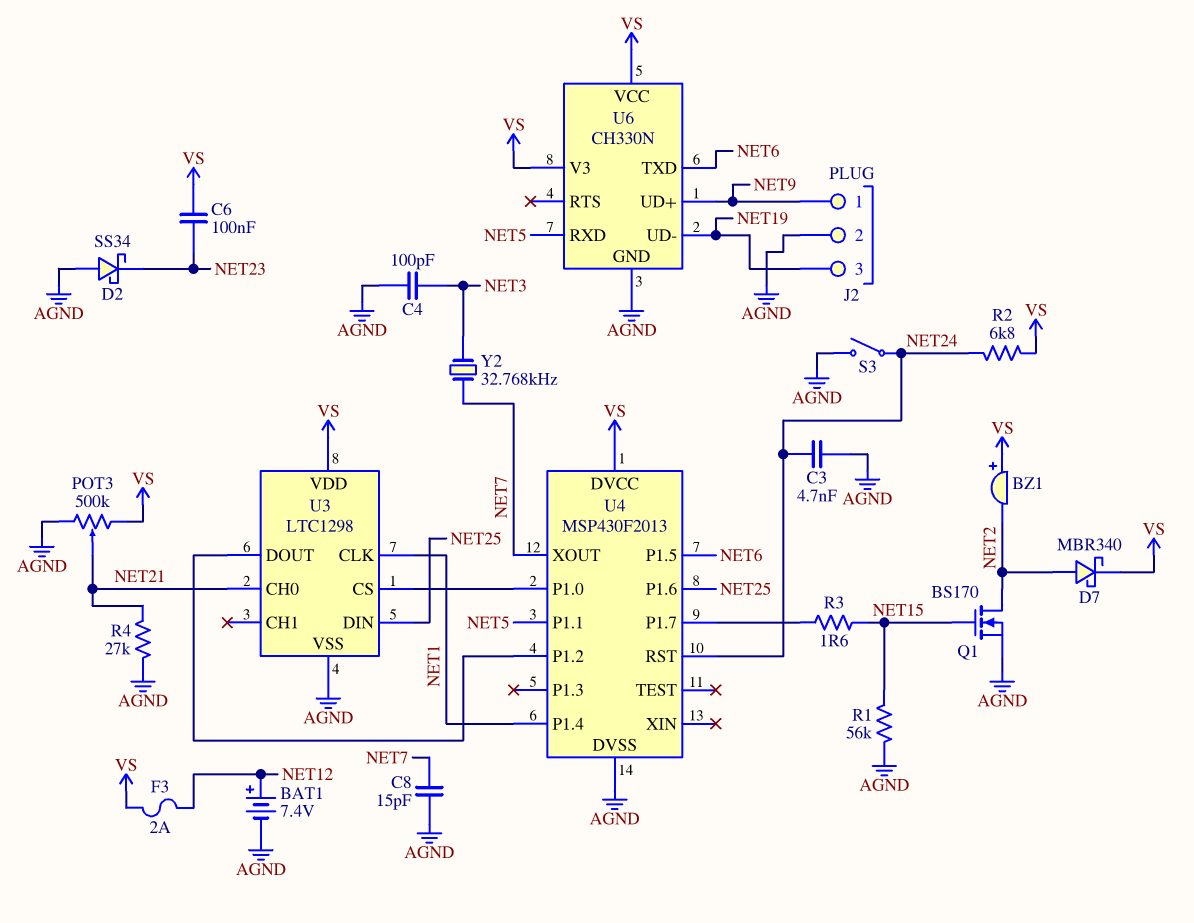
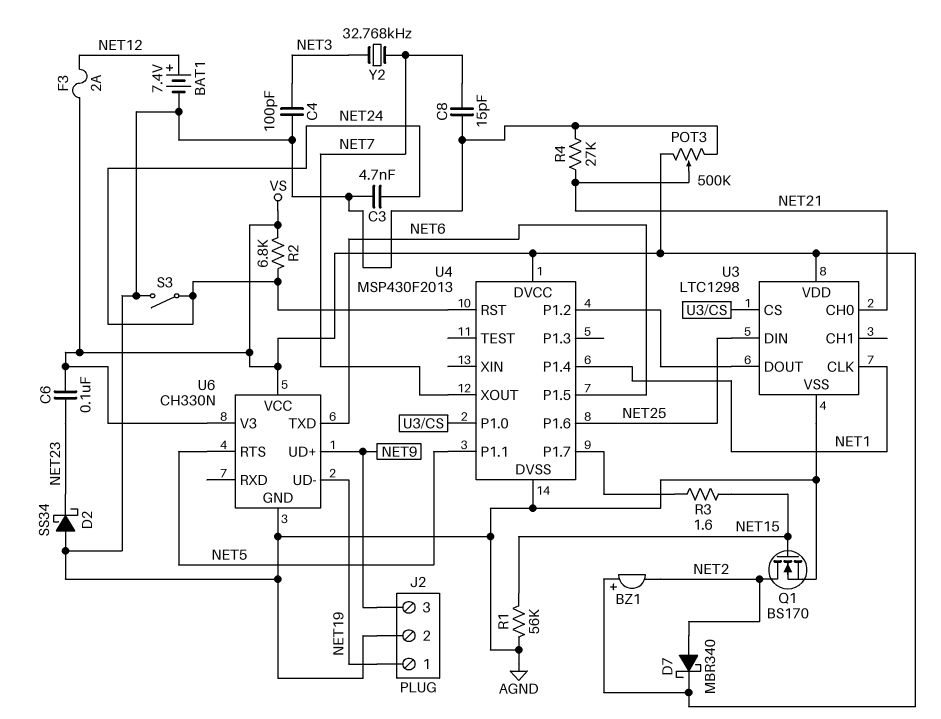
J2 pin 1: NET9 -> NET19
J2 pin 3: NET19 -> NET9
U6 pin RTS: none -> NET5
U6 pin RXD: NET5 -> none

